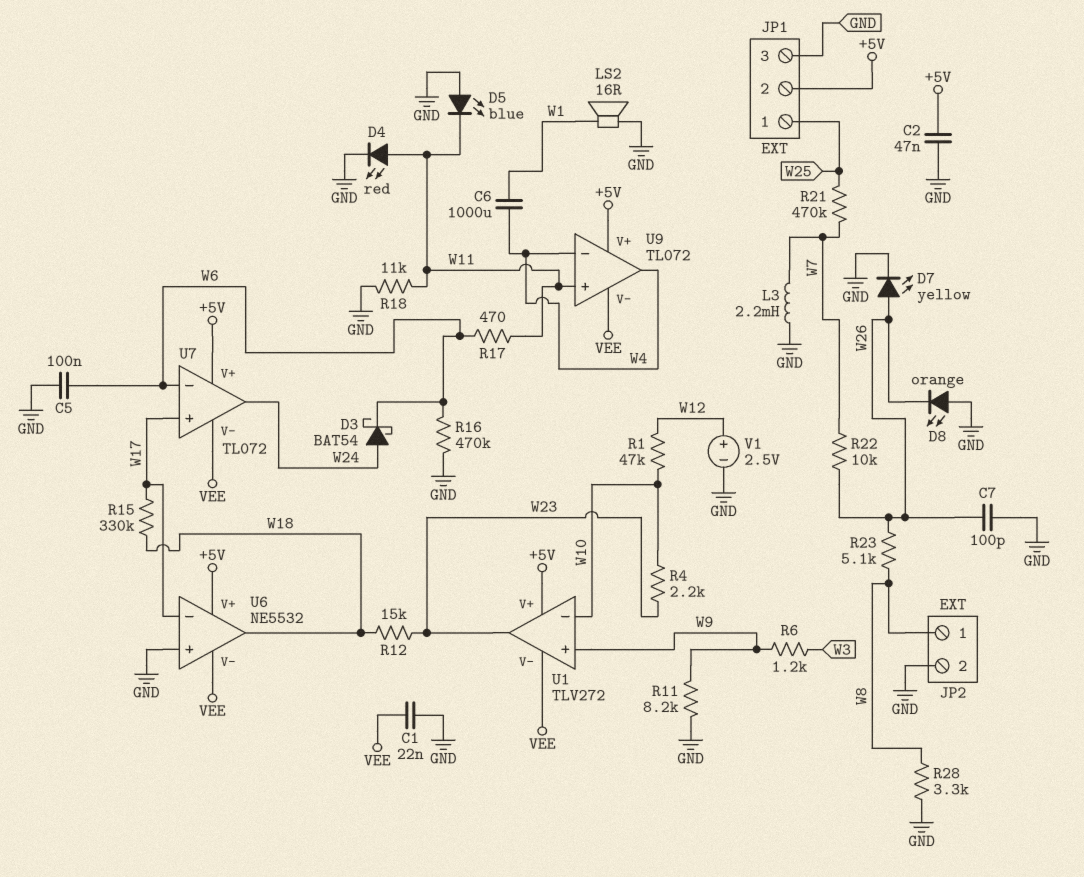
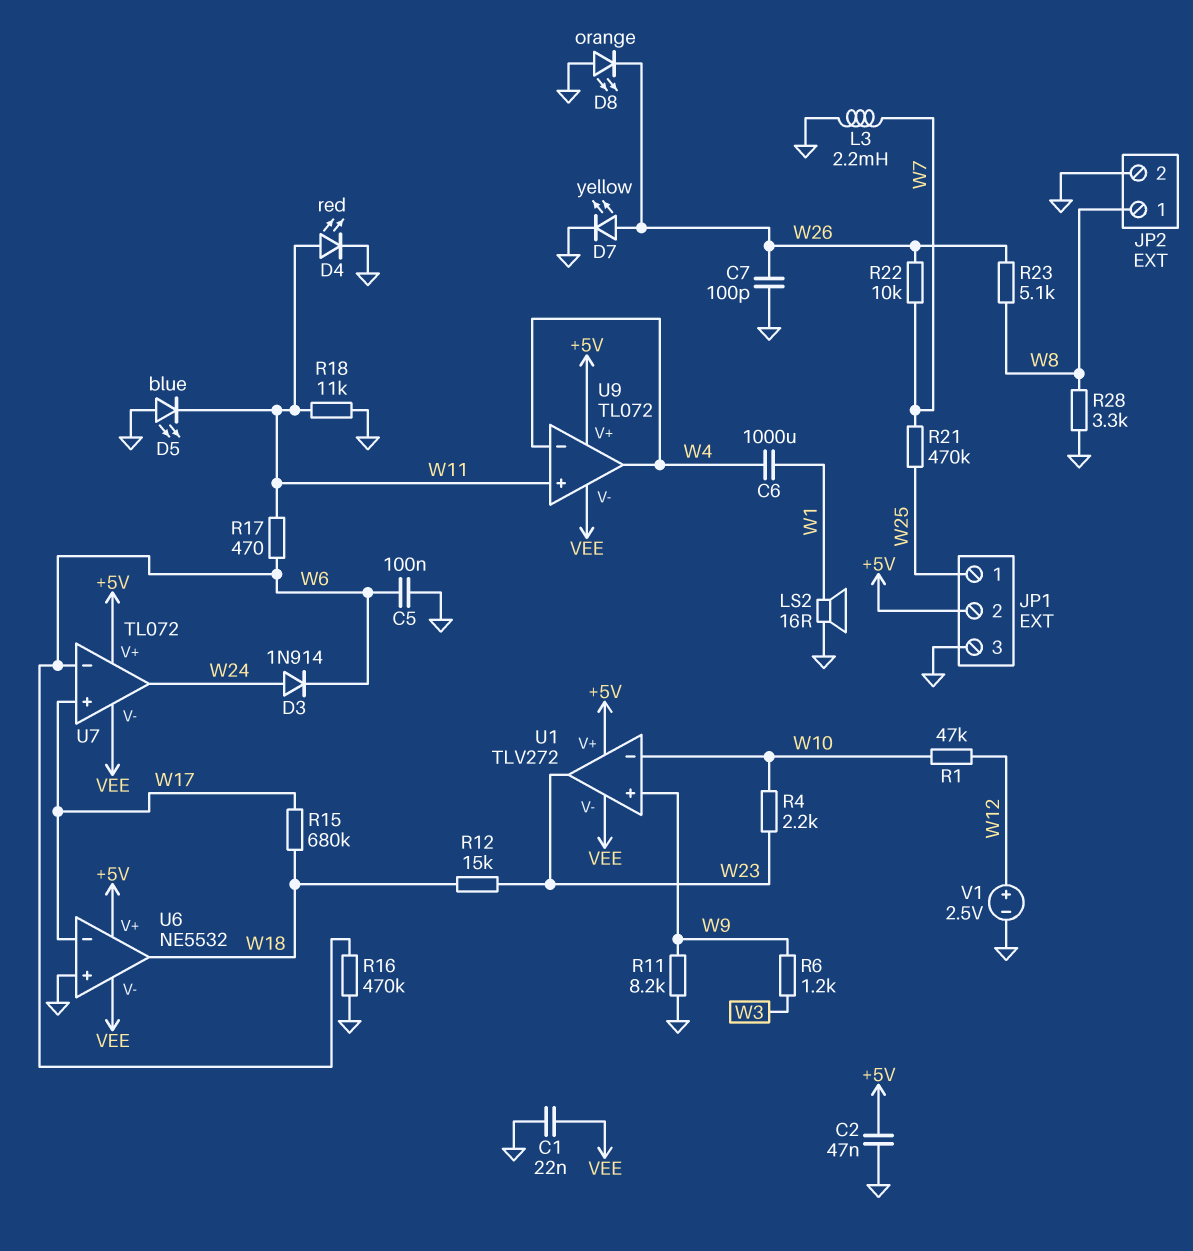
D3: schottky BAT54 (A W24, K W6) -> diode 1N914 (A W24, K W6)
R15: 330k (W17, W18) -> 680k (W17, W18)

